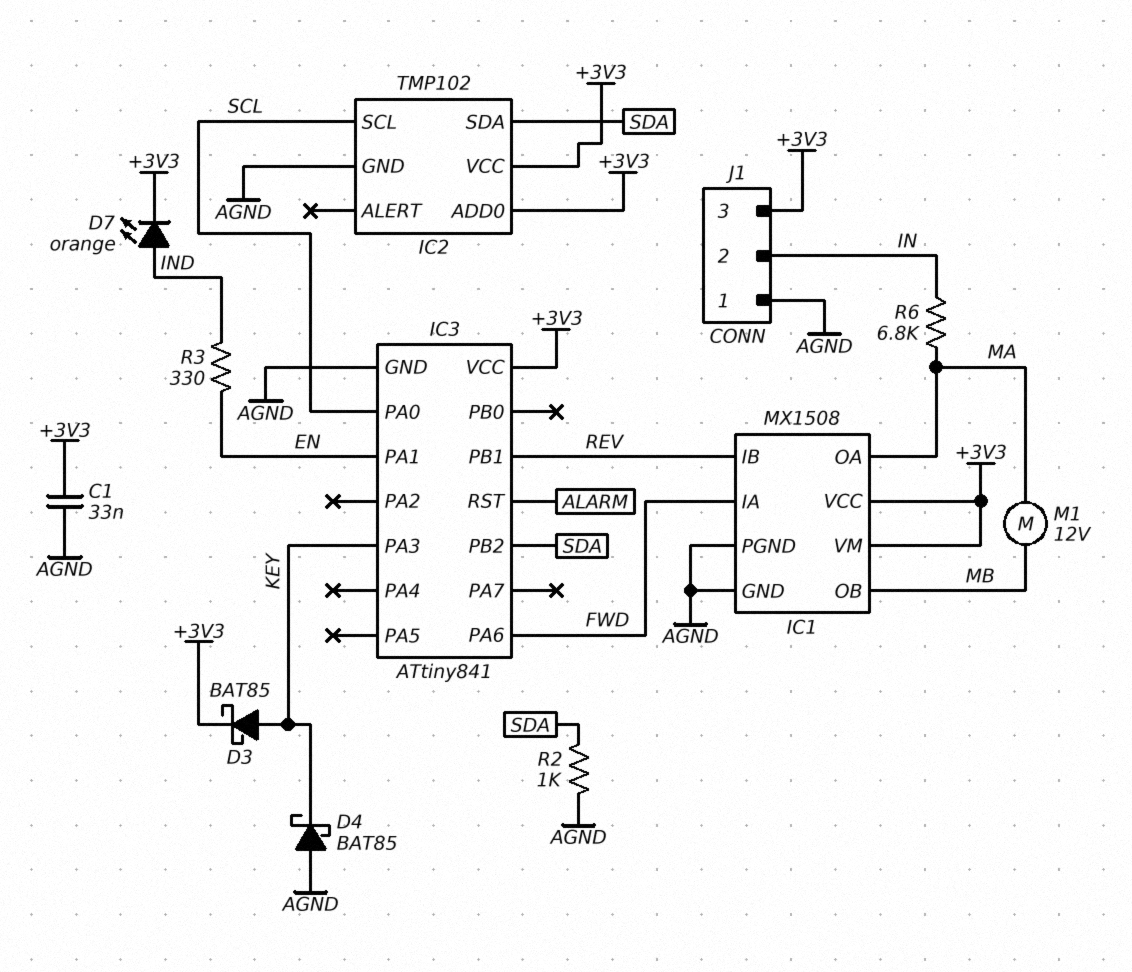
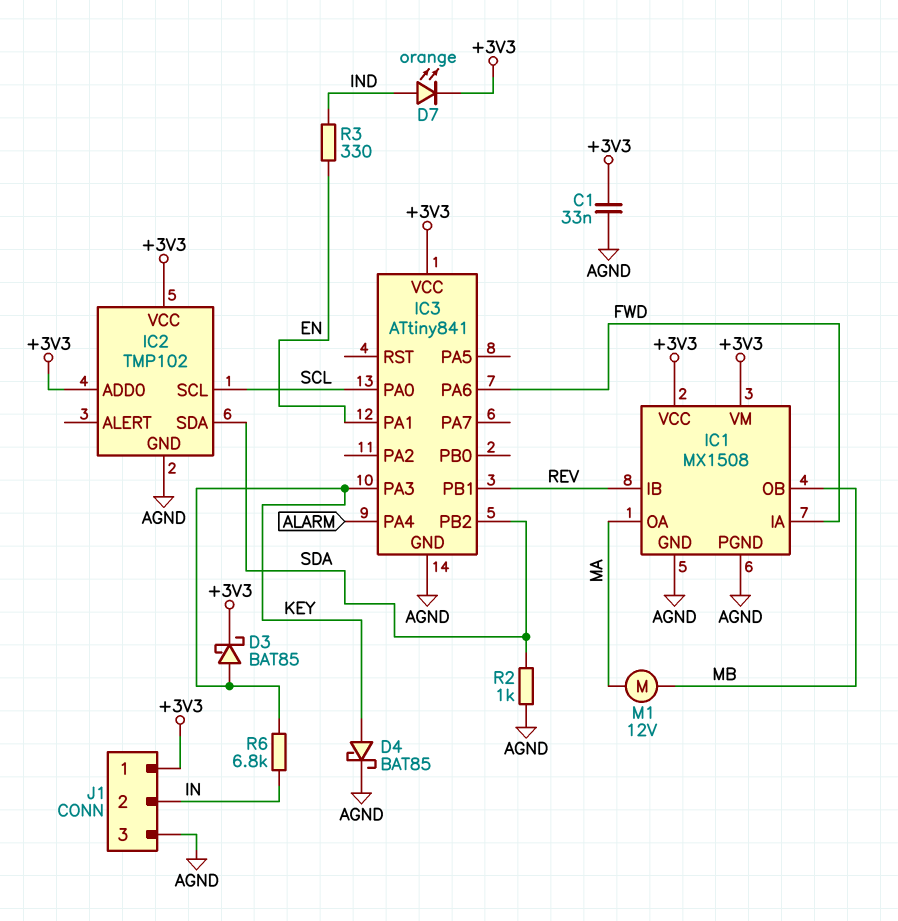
D4: schottky BAT85 (A AGND, K KEY) -> schottky BAT85 (A KEY, K AGND)
IC3 pin PA4: none -> ALARM
IC3 pin RST: ALARM -> none
J1 pin 1: AGND -> +3V3
J1 pin 3: +3V3 -> AGND
R6: 6.8k (IN, MA) -> 6.8k (IN, KEY)

